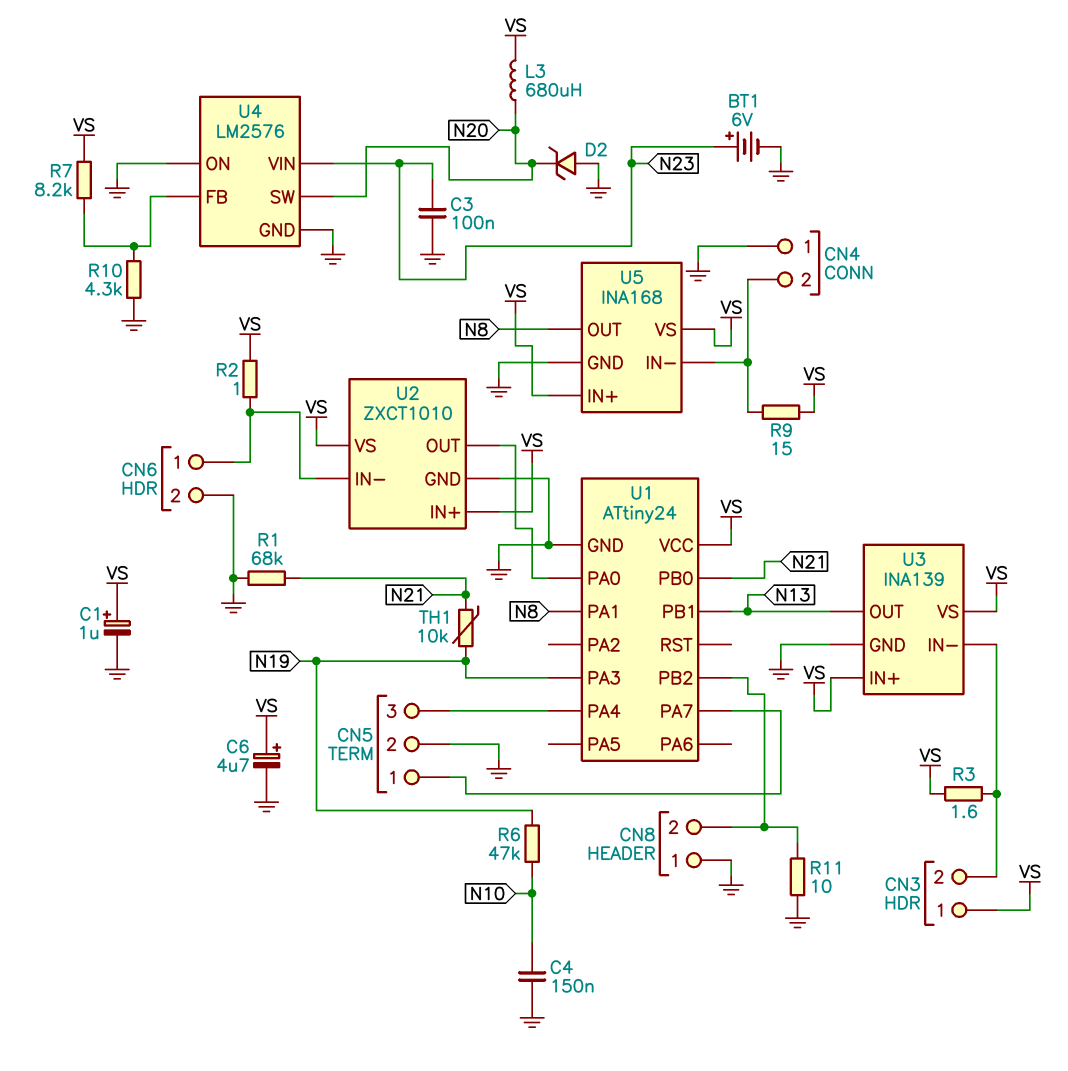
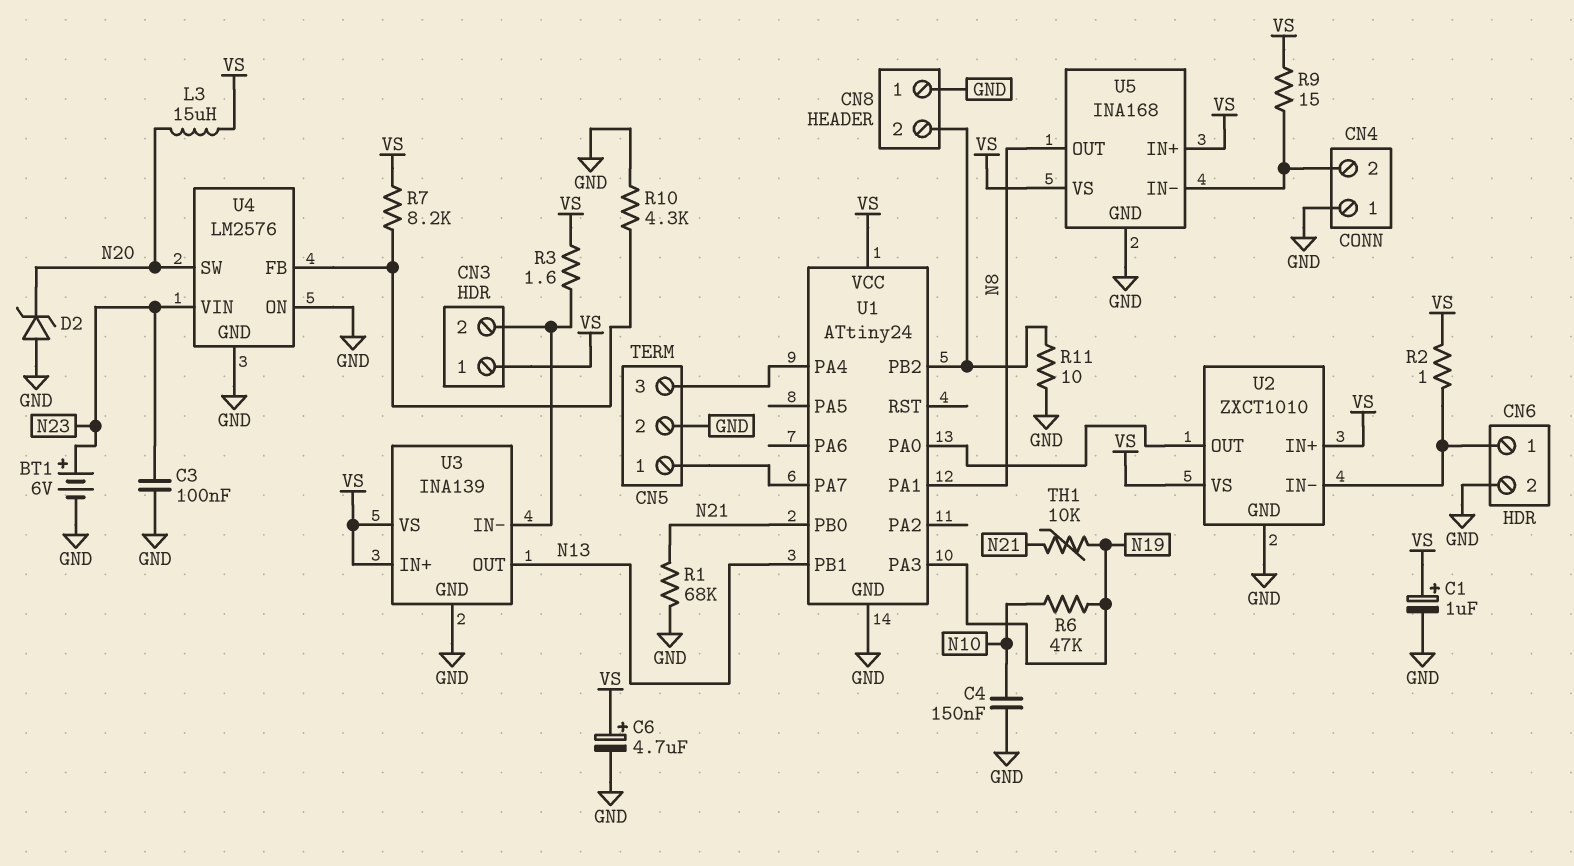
L3: 680uH (N20, VS) -> 15uH (N20, VS)

